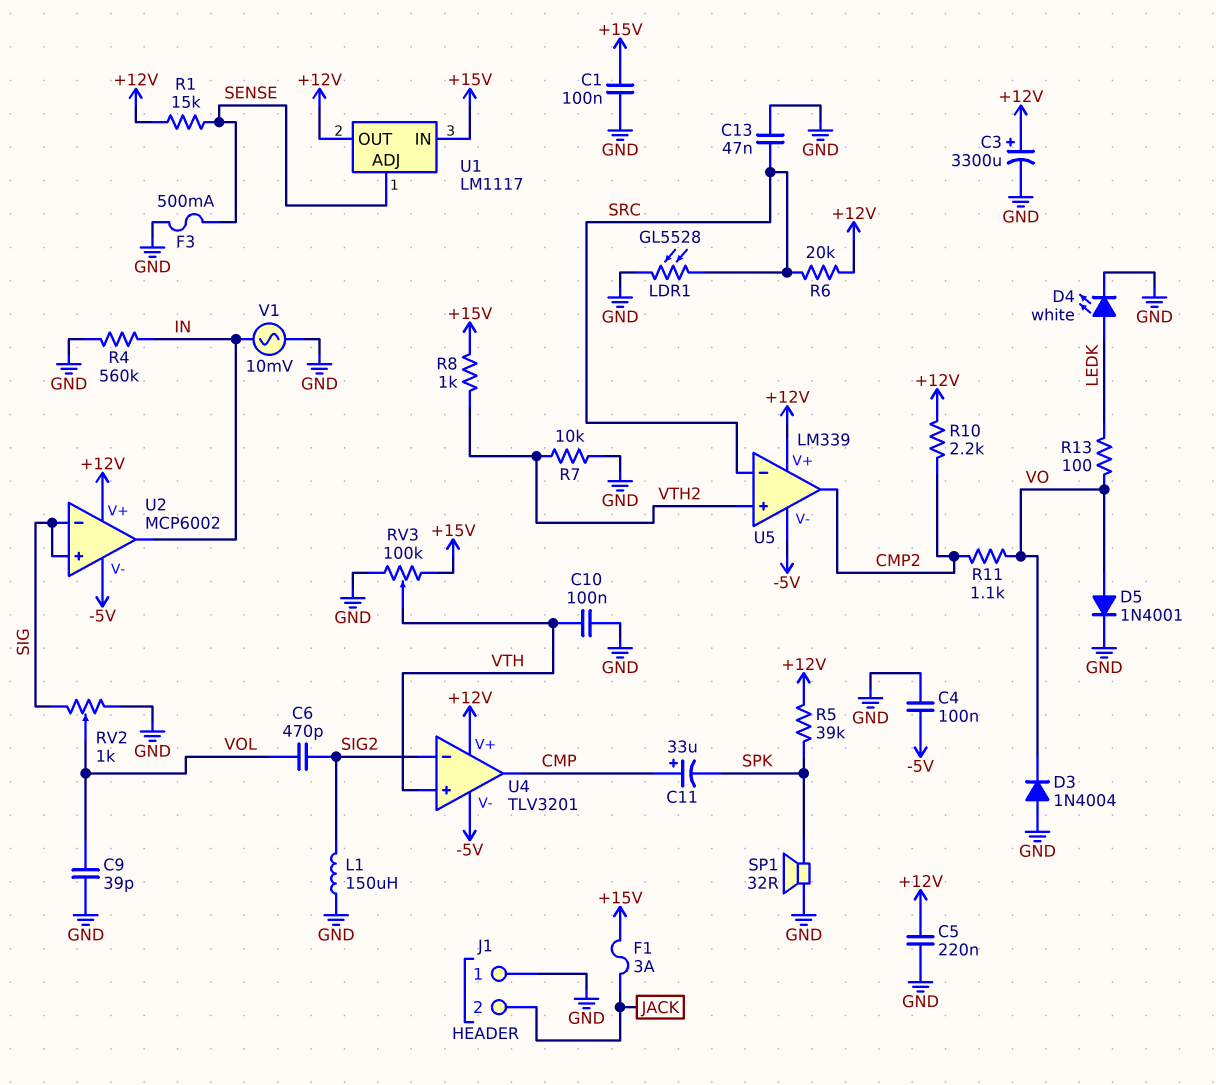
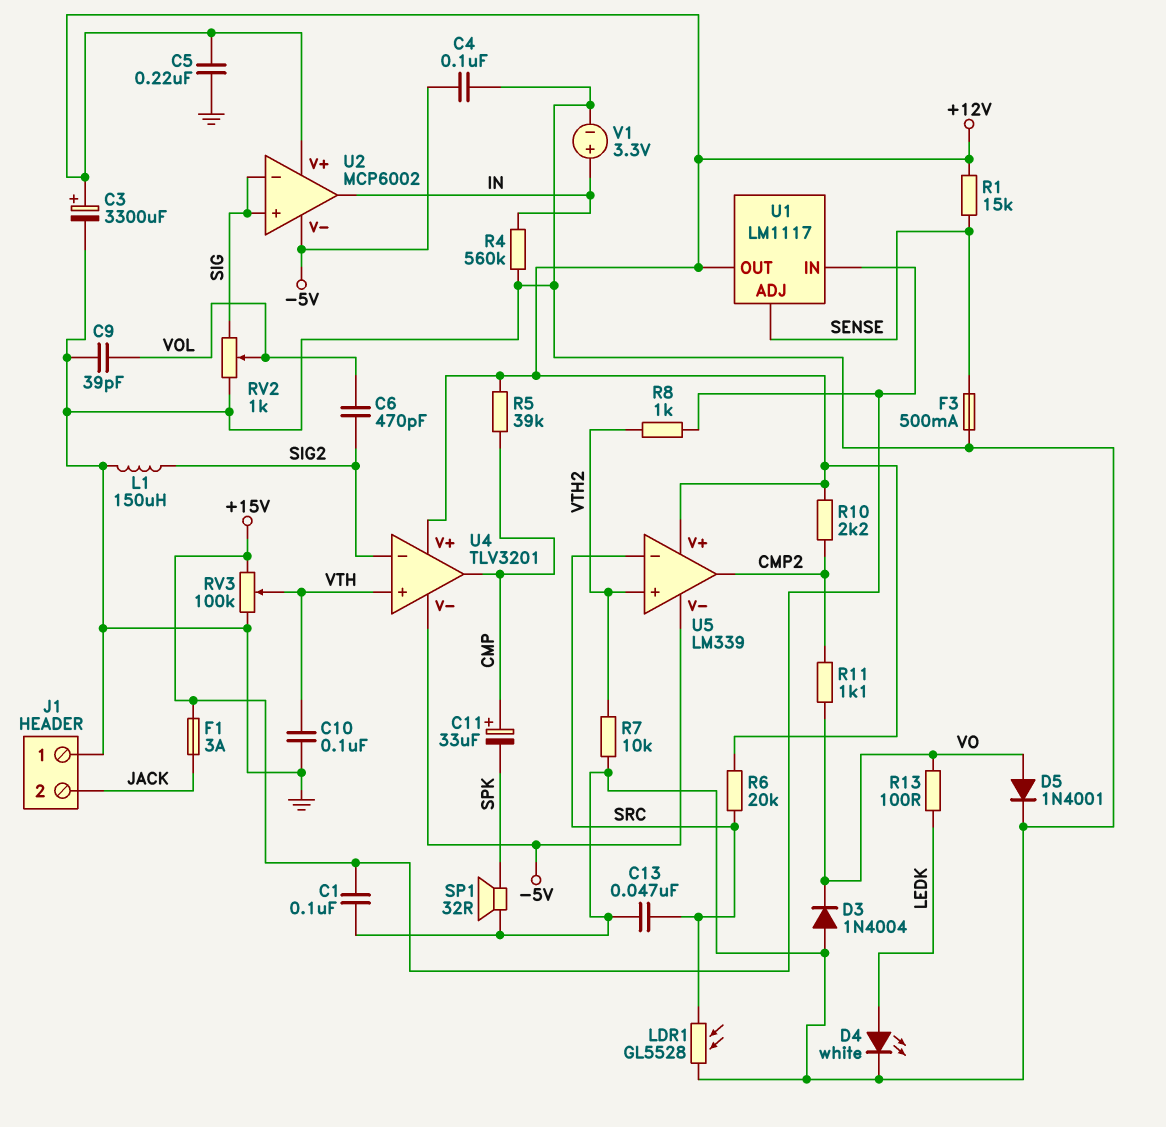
R5: 39k (+12V, SPK) -> 39k (+12V, CMP)
V1: AC 10mV (GND, IN) -> 3.3V (plus IN, minus GND)

